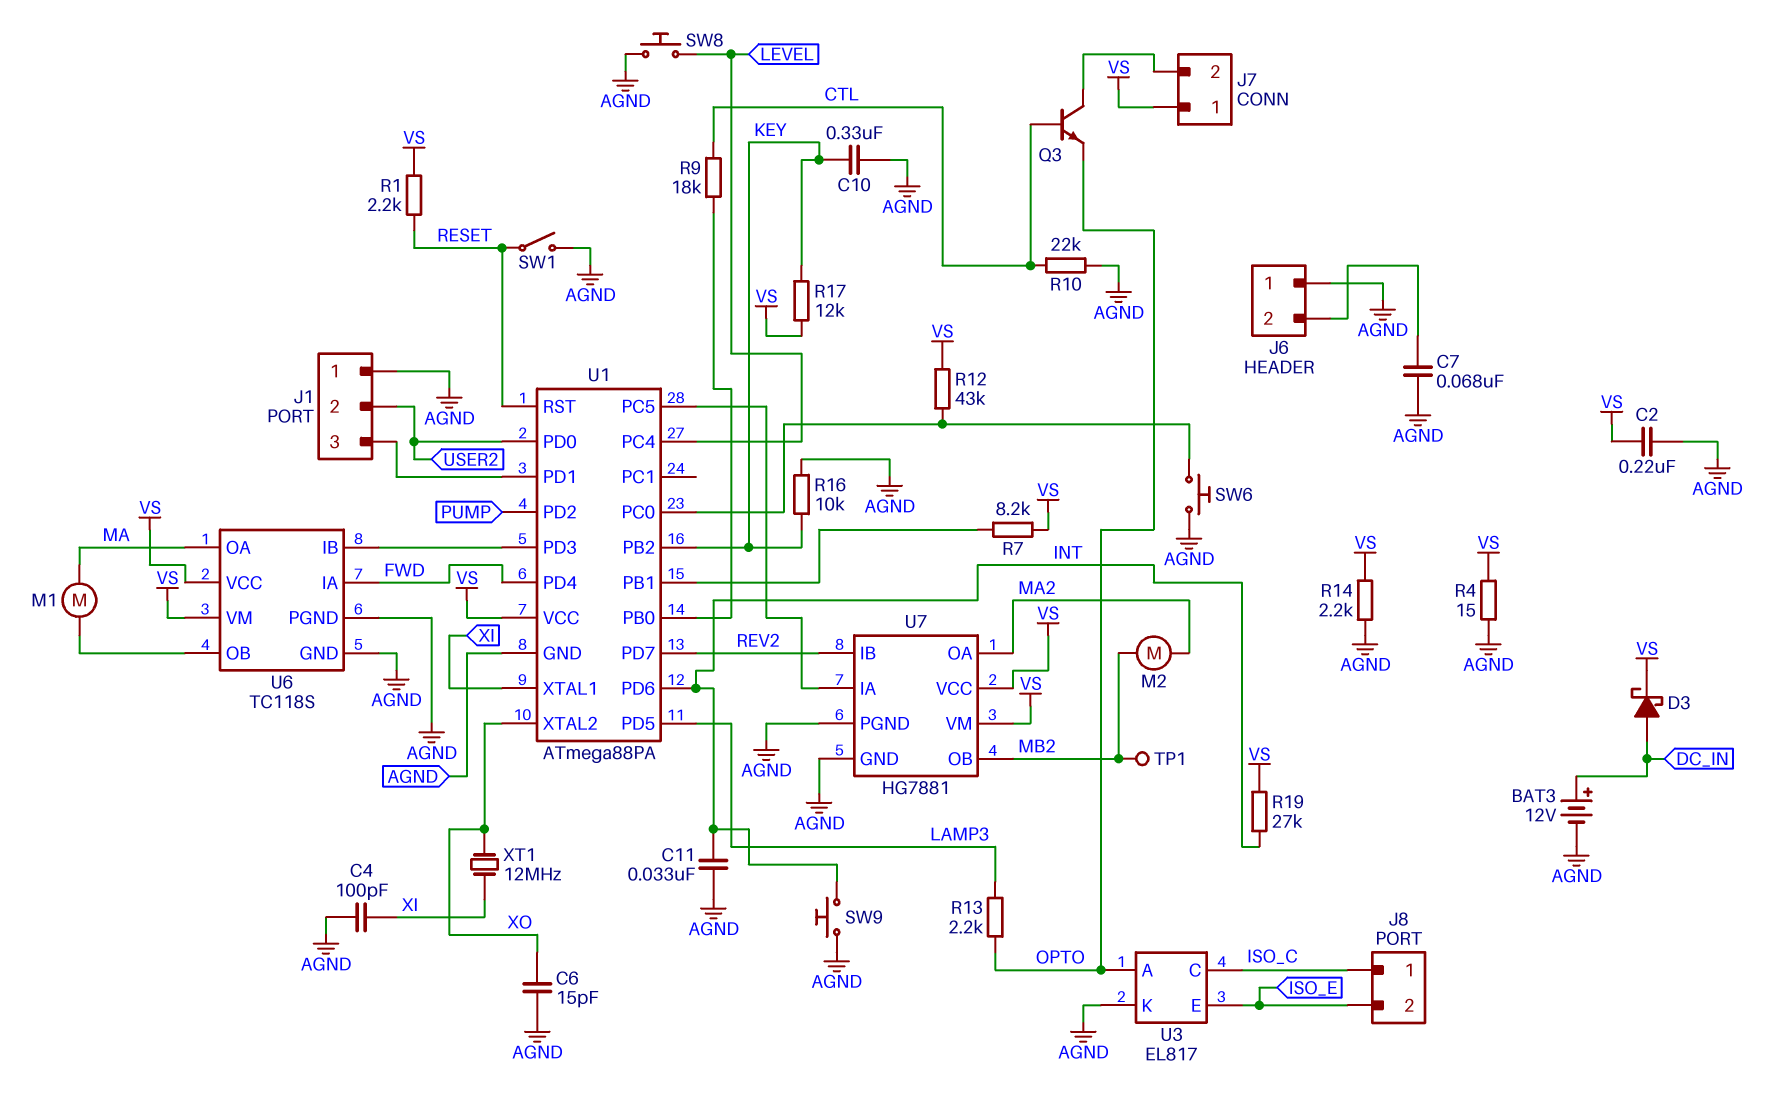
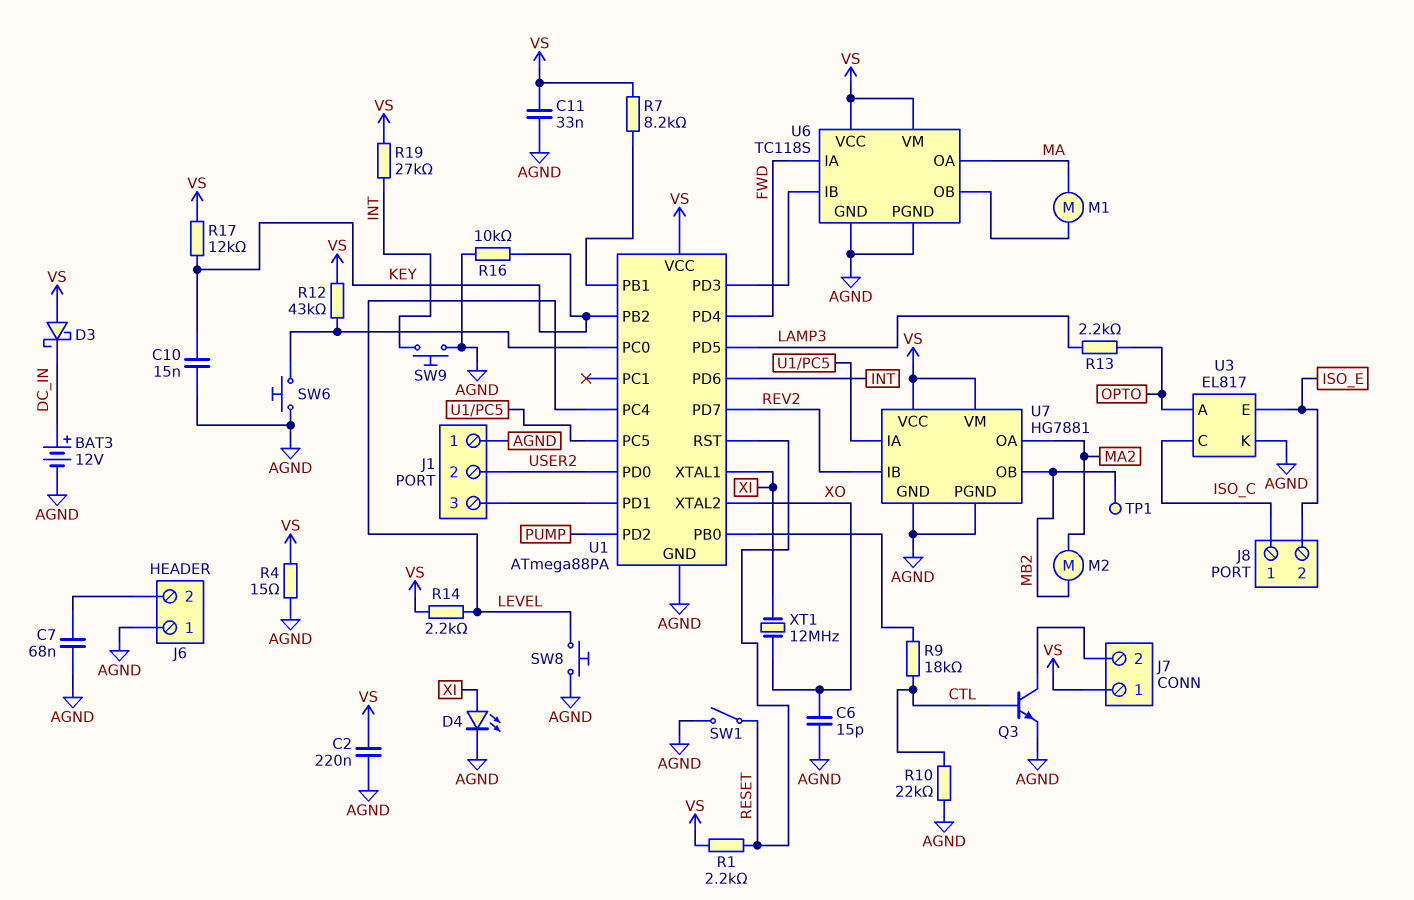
C4: 100pF (AGND, XI) -> none
C10: 330nF (AGND, KEY) -> 15nF (AGND, KEY)
C11: 33nF (AGND, INT) -> 33nF (AGND, VS)
D3: schottky (A DC_IN, K VS) -> schottky (A VS, K DC_IN)
D4: none -> LED (A XI, K AGND)
Q3: NPN (B CTL, C J7/2, E OPTO) -> NPN (B CTL, C J7/2, E AGND)
R14: 2.2k (AGND, VS) -> 2.2k (LEVEL, VS)

